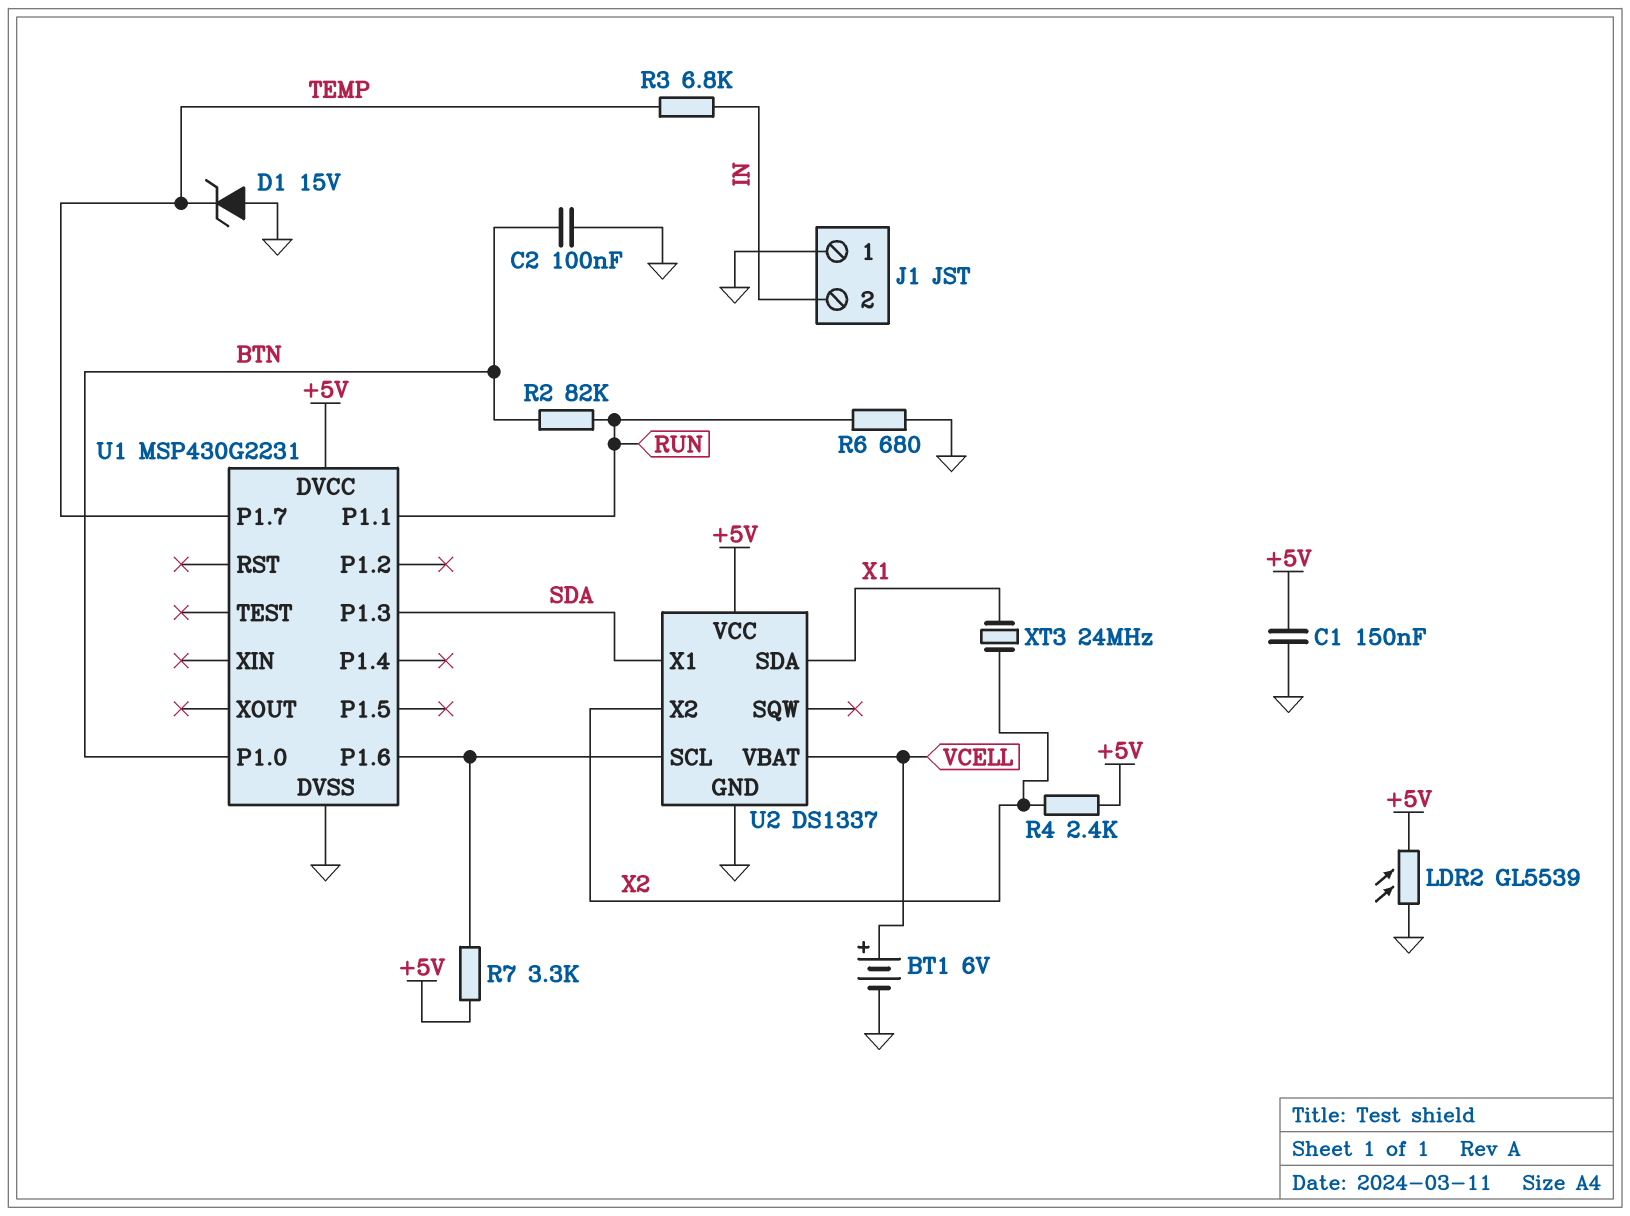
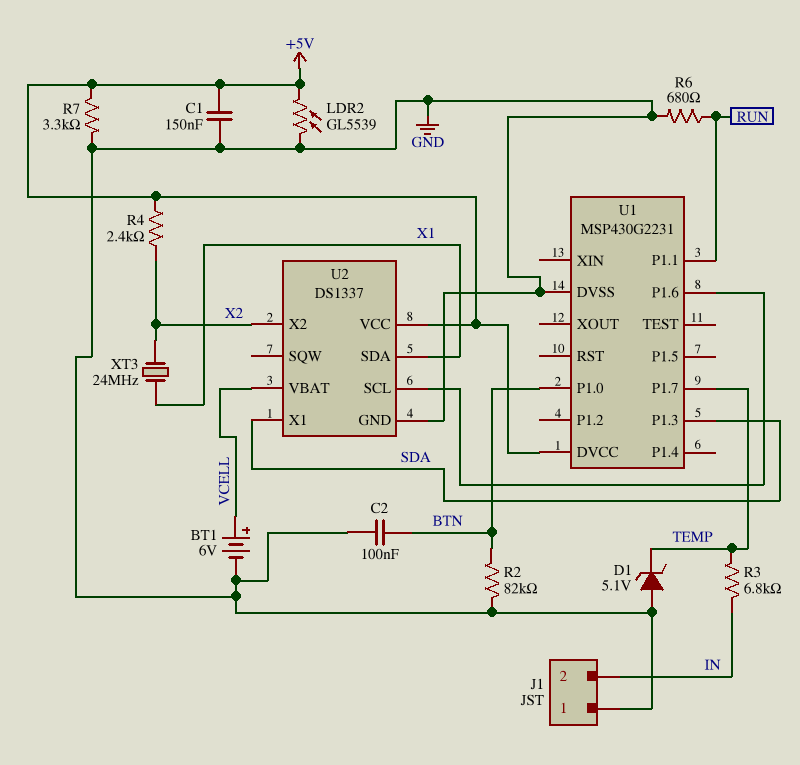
D1: zener 15V (A GND, K TEMP) -> zener 5.1V (A GND, K TEMP)
R2: 82k (BTN, RUN) -> 82k (BTN, GND)
R7: 3.3k (+5V, U1/P1.6) -> 3.3k (+5V, GND)

